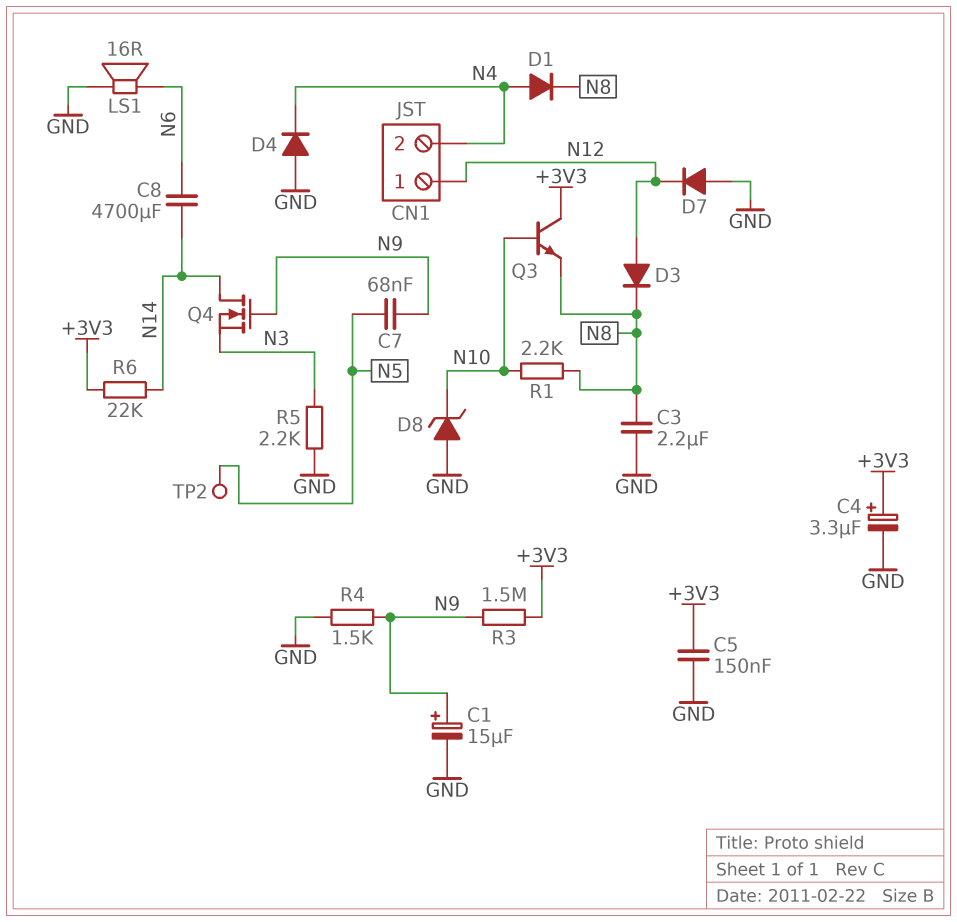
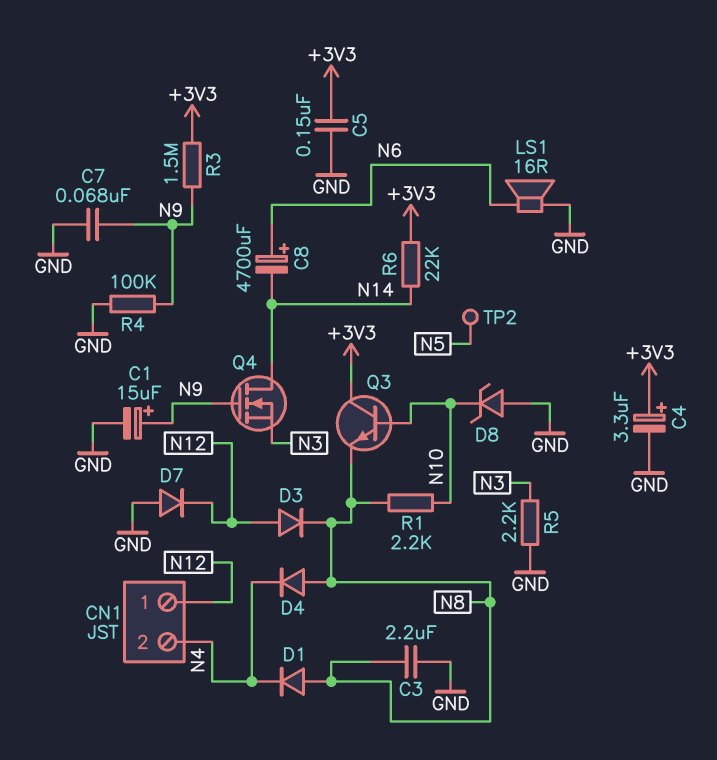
C7: 68nF (N5, N9) -> 68nF (GND, N9)
C8: 4700uF (N6, N14) -> 4700uF (plus N6, minus N14)
D1: diode (A N4, K N8) -> diode (A N8, K N4)
D4: diode (A GND, K N4) -> diode (A N8, K N4)
R4: 1.5k (GND, N9) -> 100k (GND, N9)

